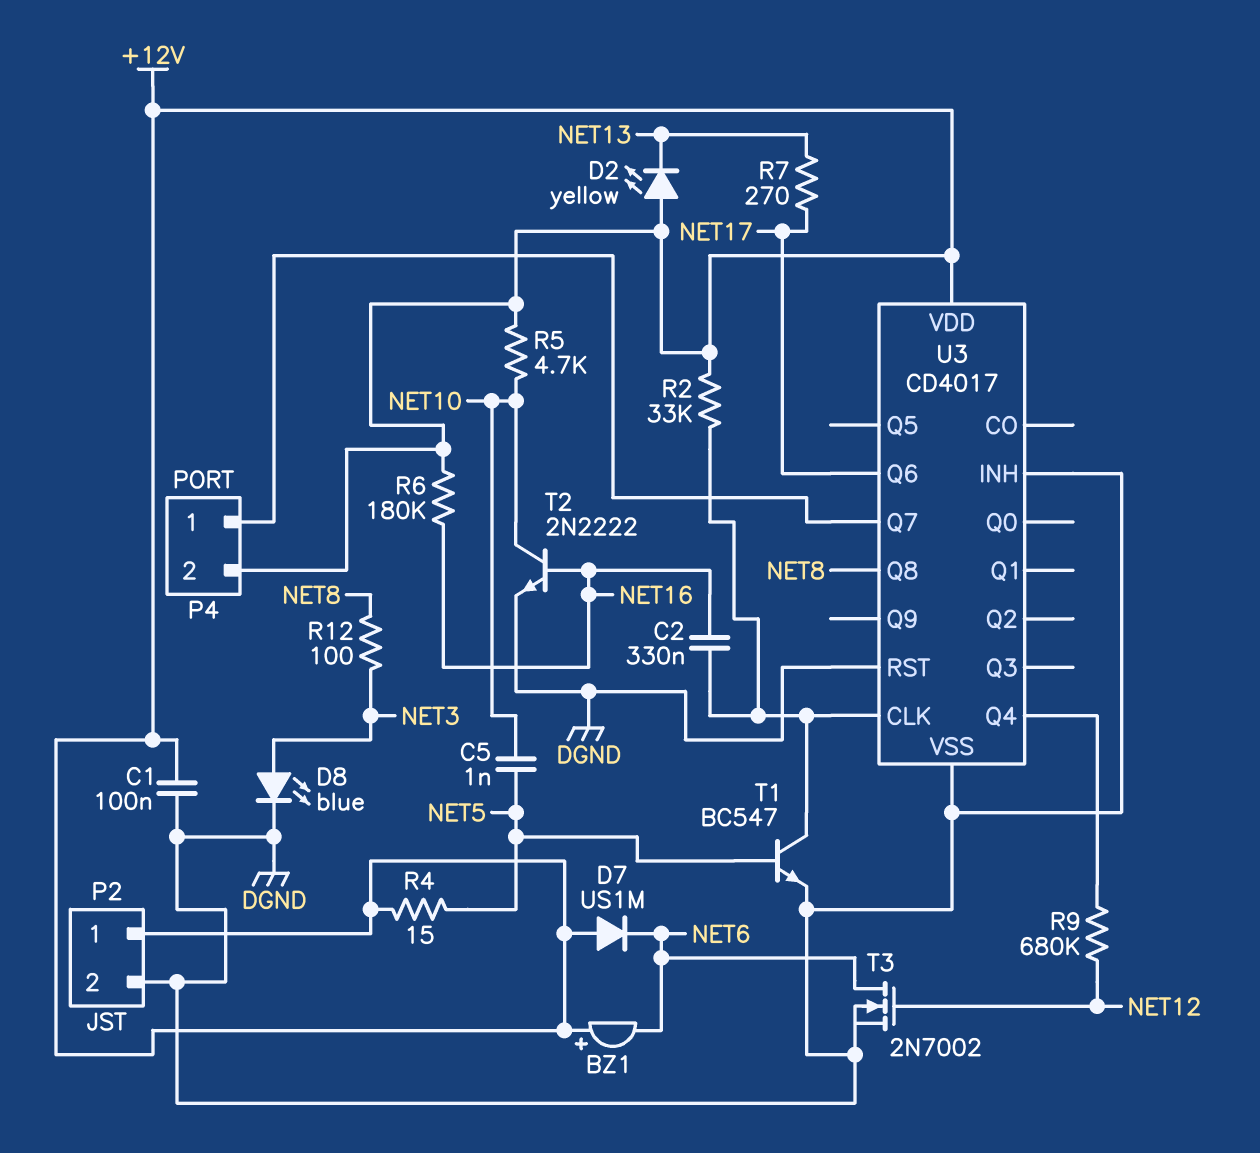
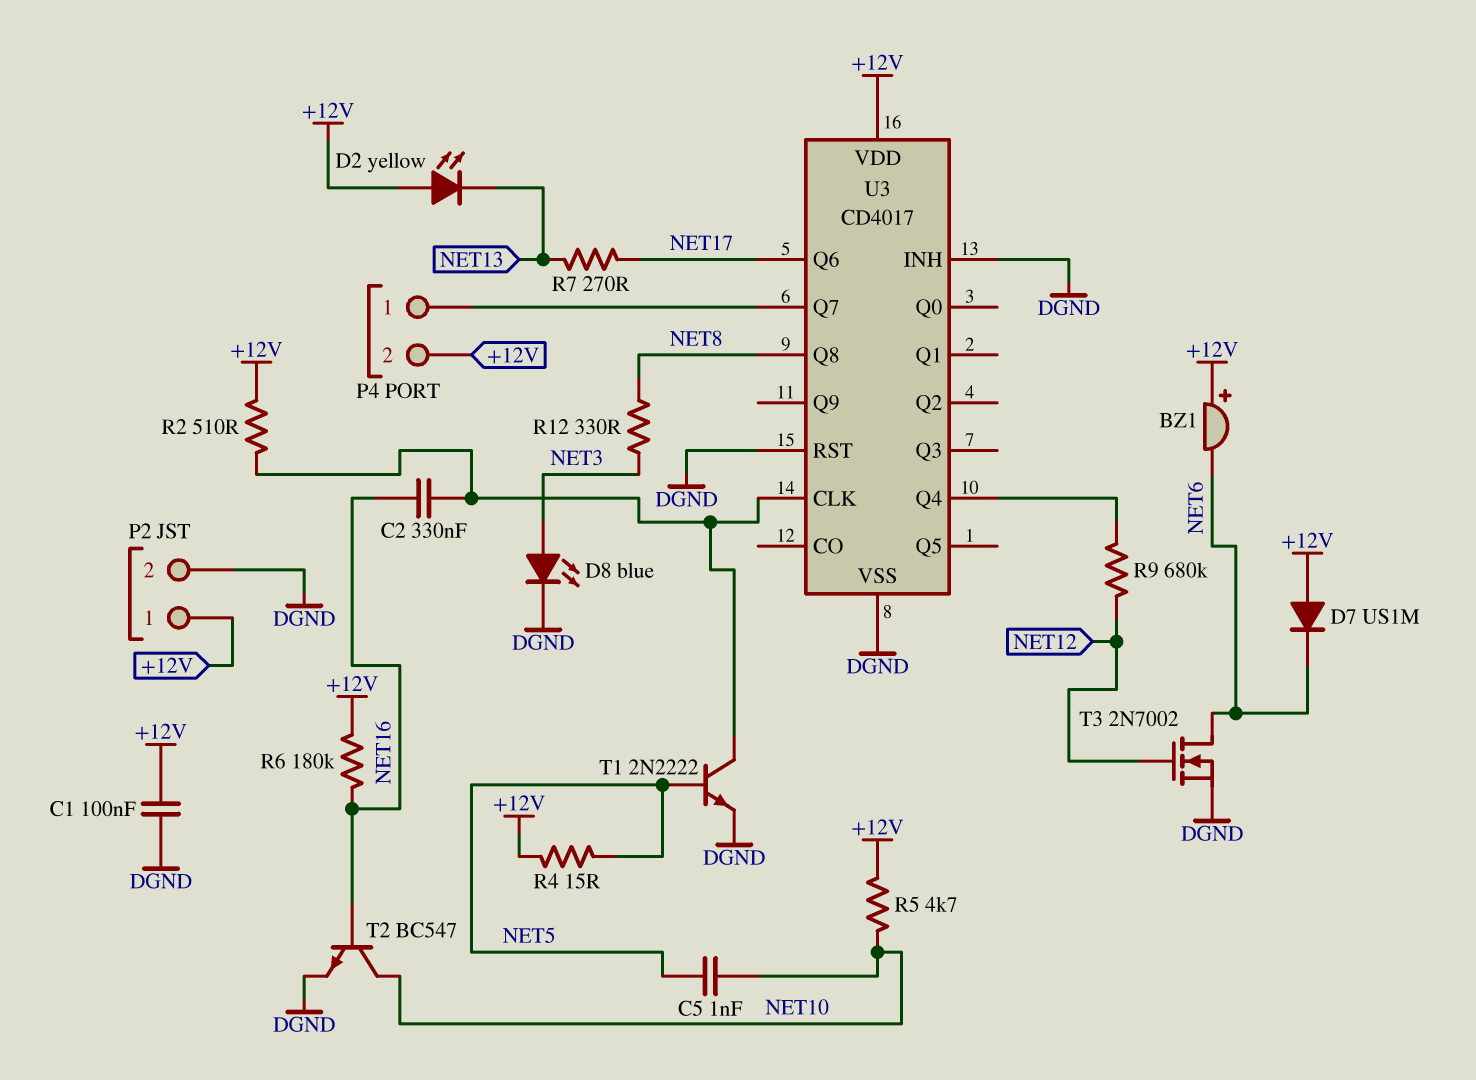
R2: 33k (+12V, U3/CLK) -> 510 (+12V, U3/CLK)
R12: 100 (NET3, NET8) -> 330 (NET3, NET8)
T1: NPN BC547 (B NET5, C U3/CLK, E DGND) -> NPN 2N2222 (B NET5, C U3/CLK, E DGND)
T2: NPN 2N2222 (B NET16, C NET10, E DGND) -> NPN BC547 (B NET16, C NET10, E DGND)

